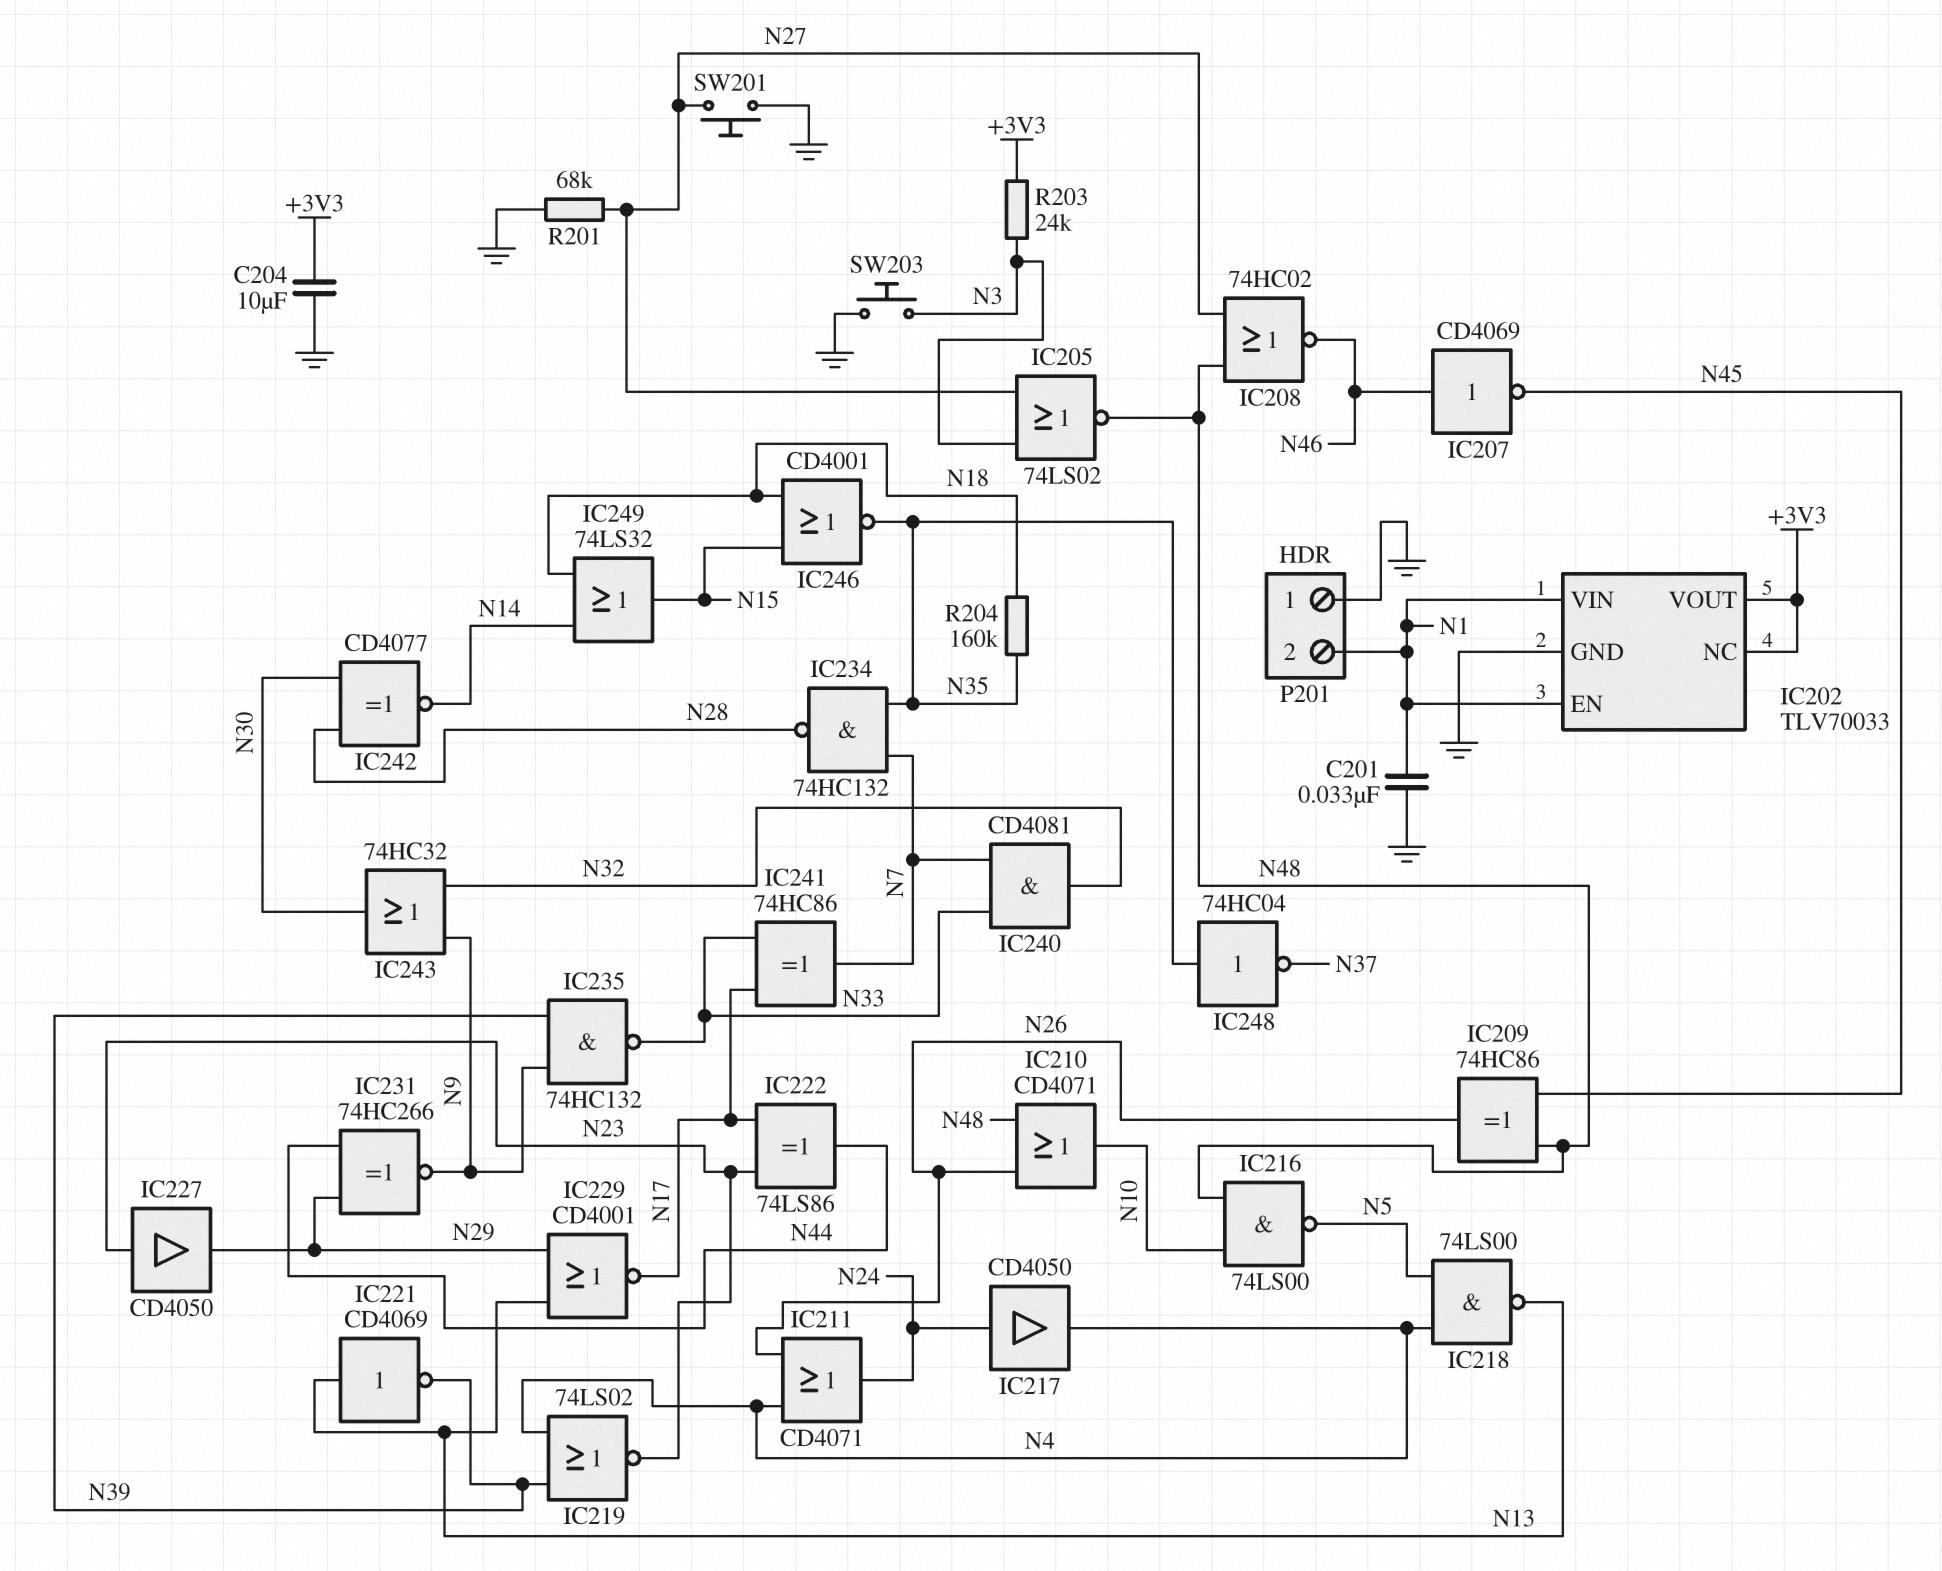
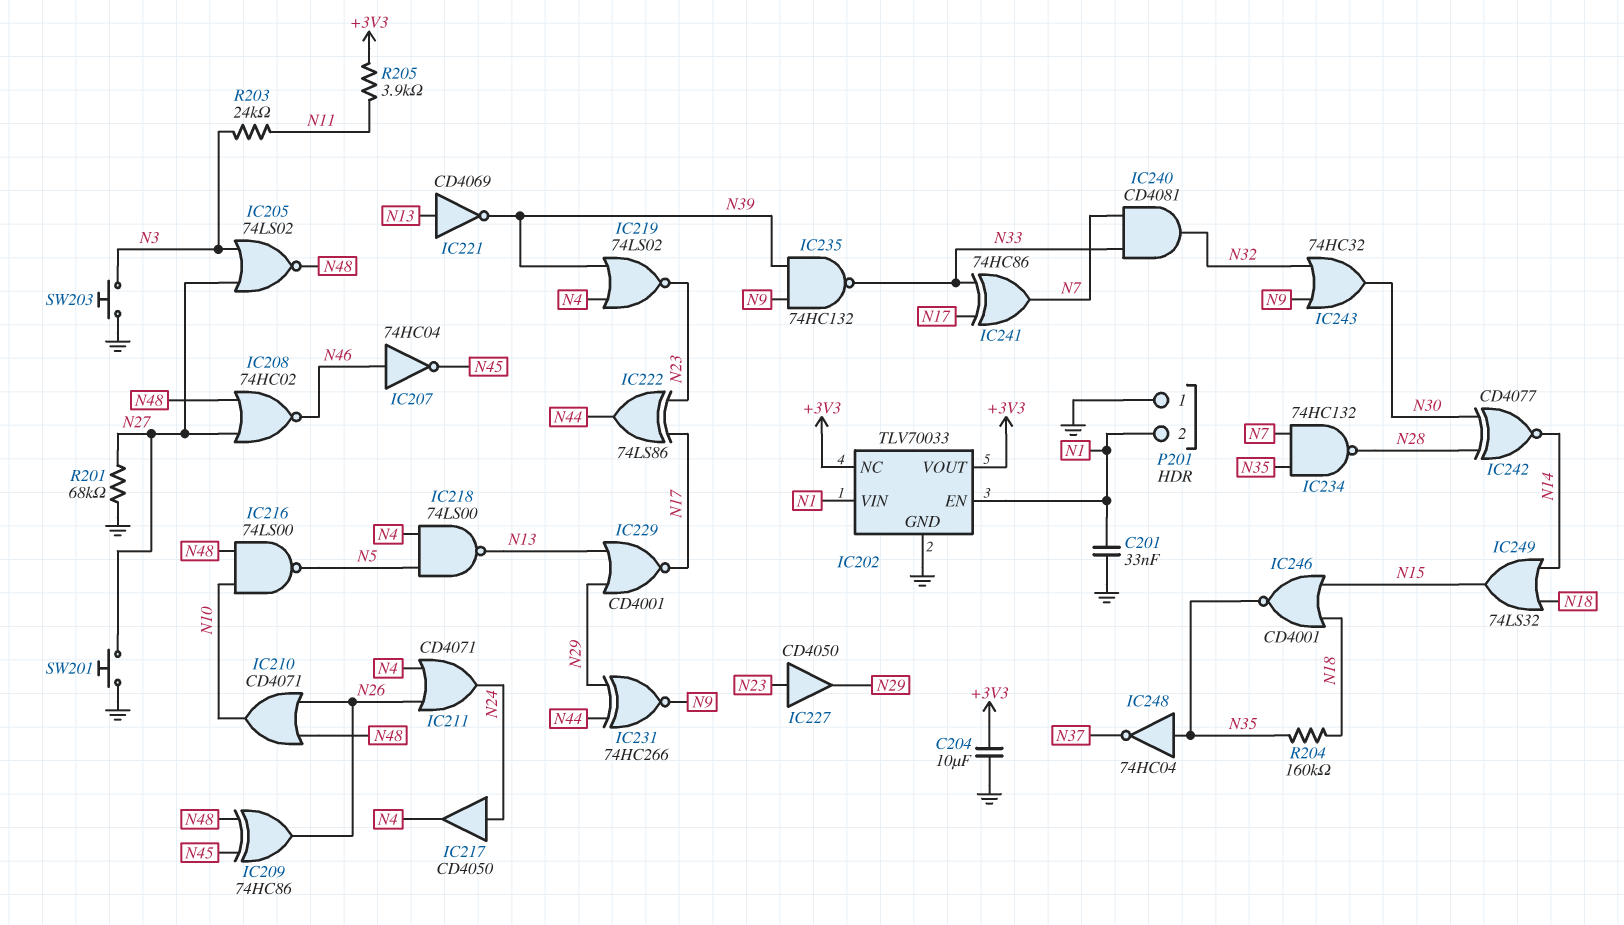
IC207: NOT CD4069 (in N46, out N45) -> NOT 74HC04 (in N46, out N45)
R203: 24k (+3V3, N3) -> 24k (N3, N11)
R205: none -> 3.9k (+3V3, N11)

